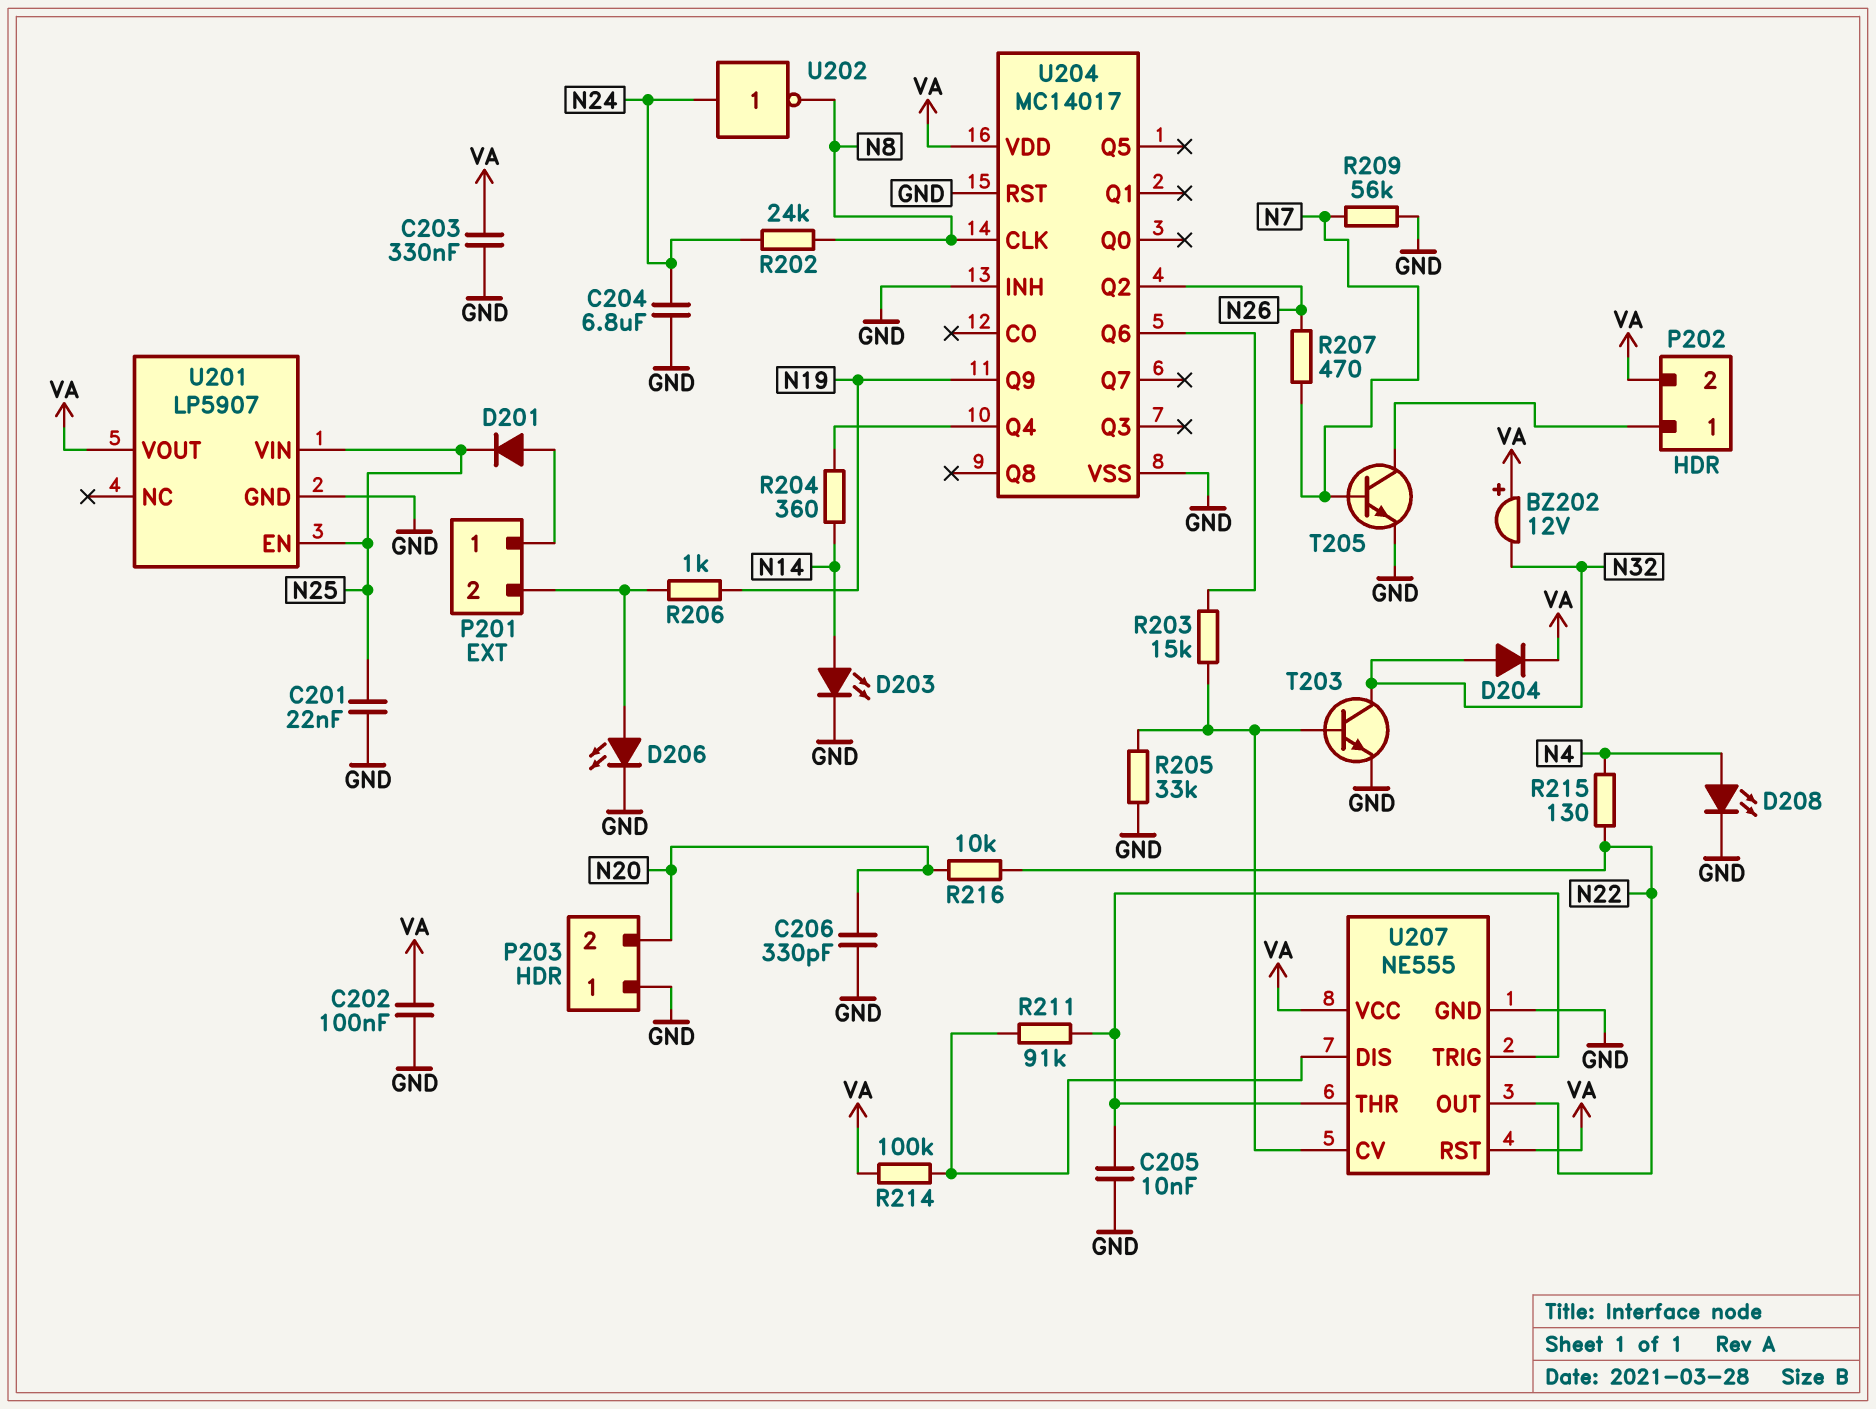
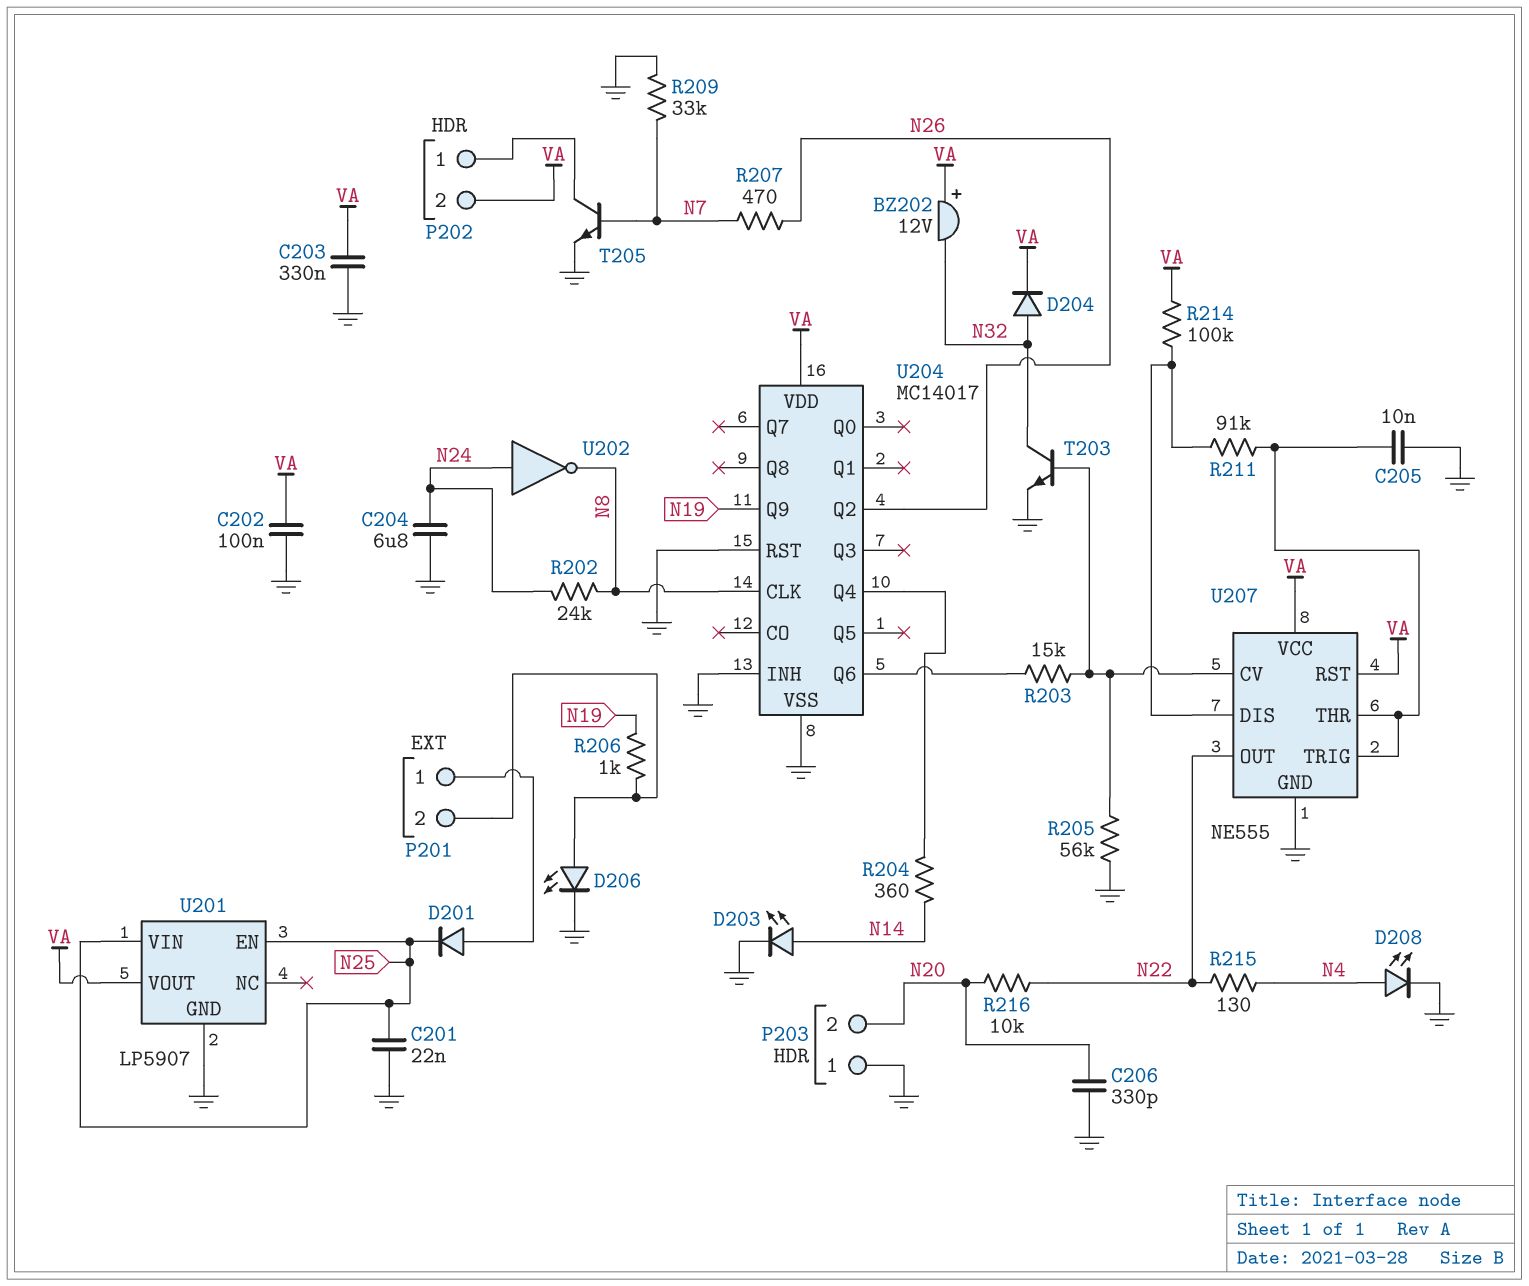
R205: 33k (GND, U207/CV) -> 56k (GND, U207/CV)
R209: 56k (GND, N7) -> 33k (GND, N7)

